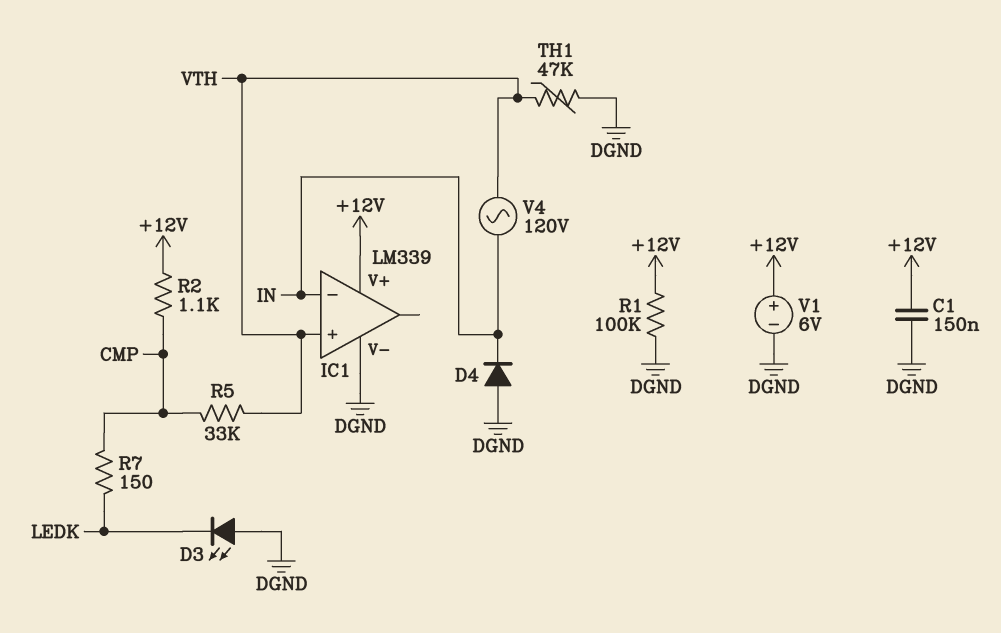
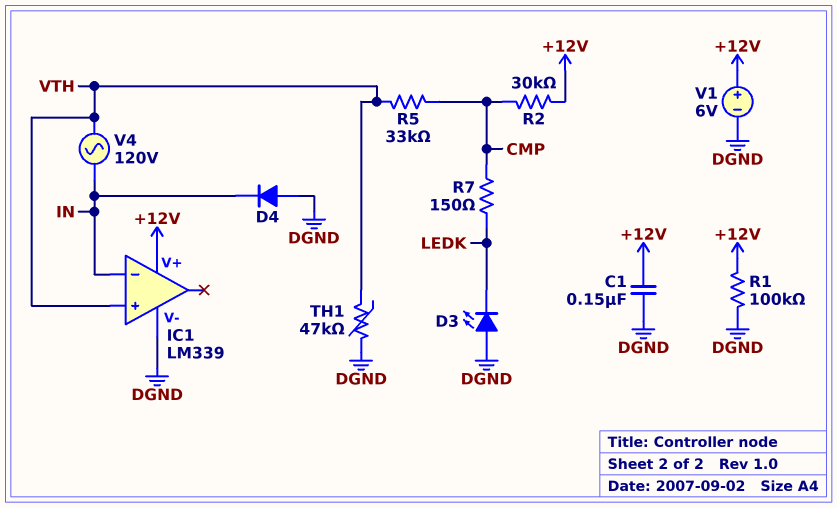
R2: 1.1k (+12V, CMP) -> 30k (+12V, CMP)

